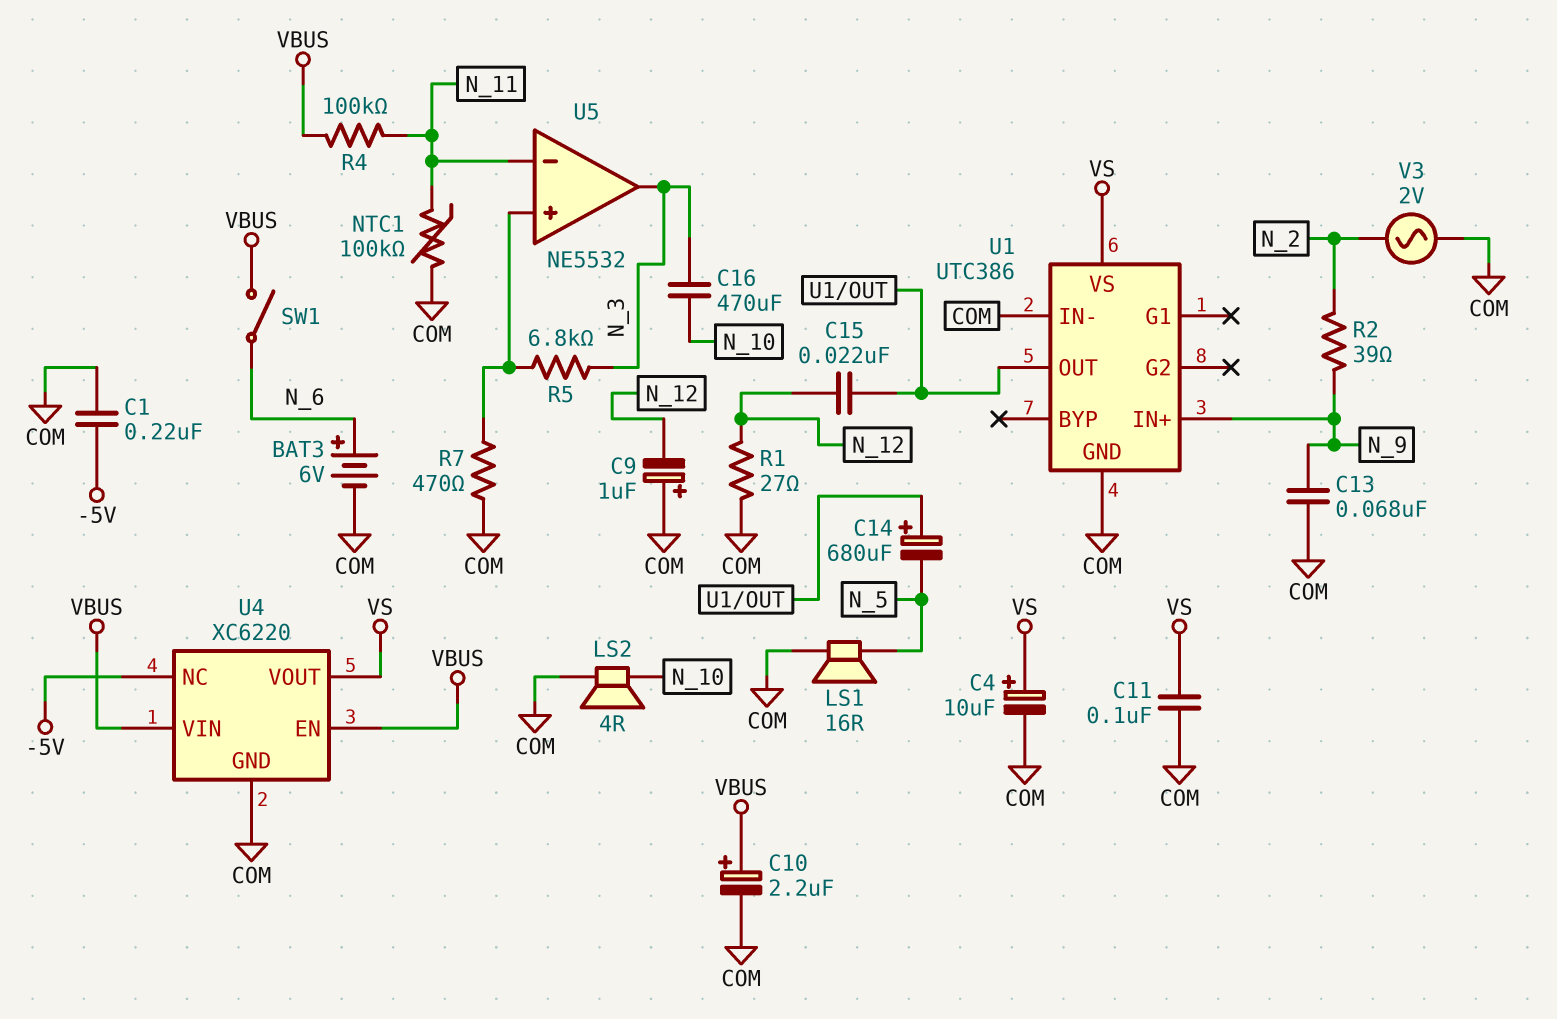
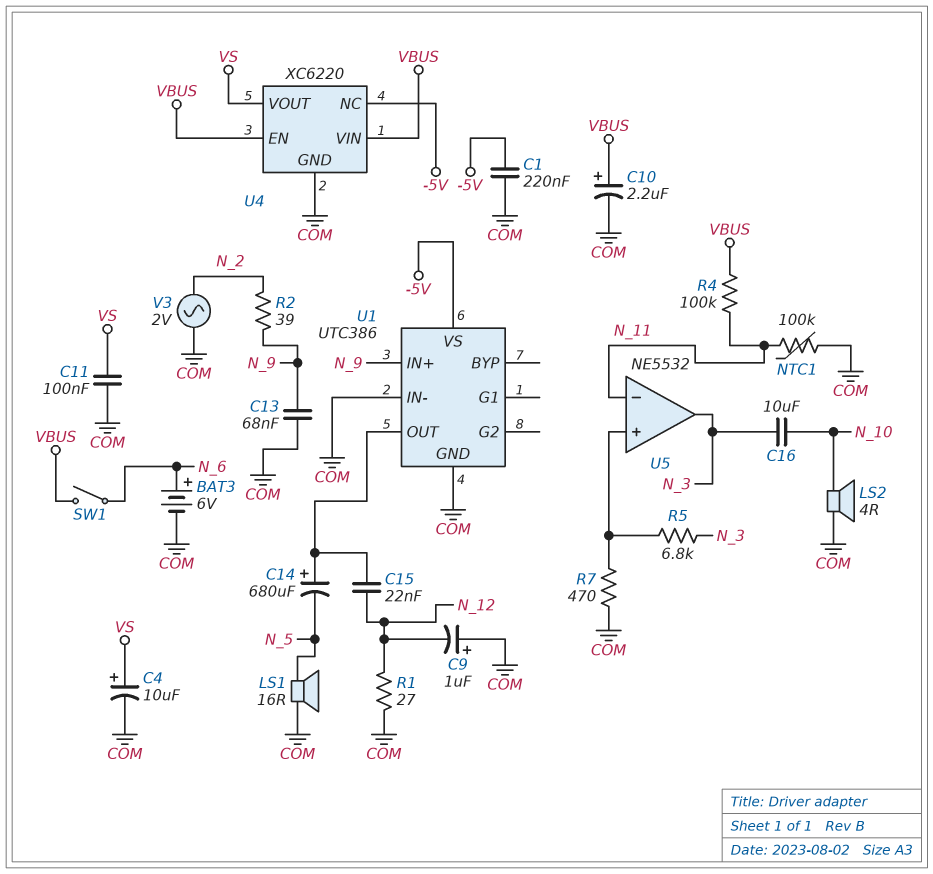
C16: 470uF (N_3, N_10) -> 10uF (N_3, N_10)
U1 pin VS: VS -> -5V

